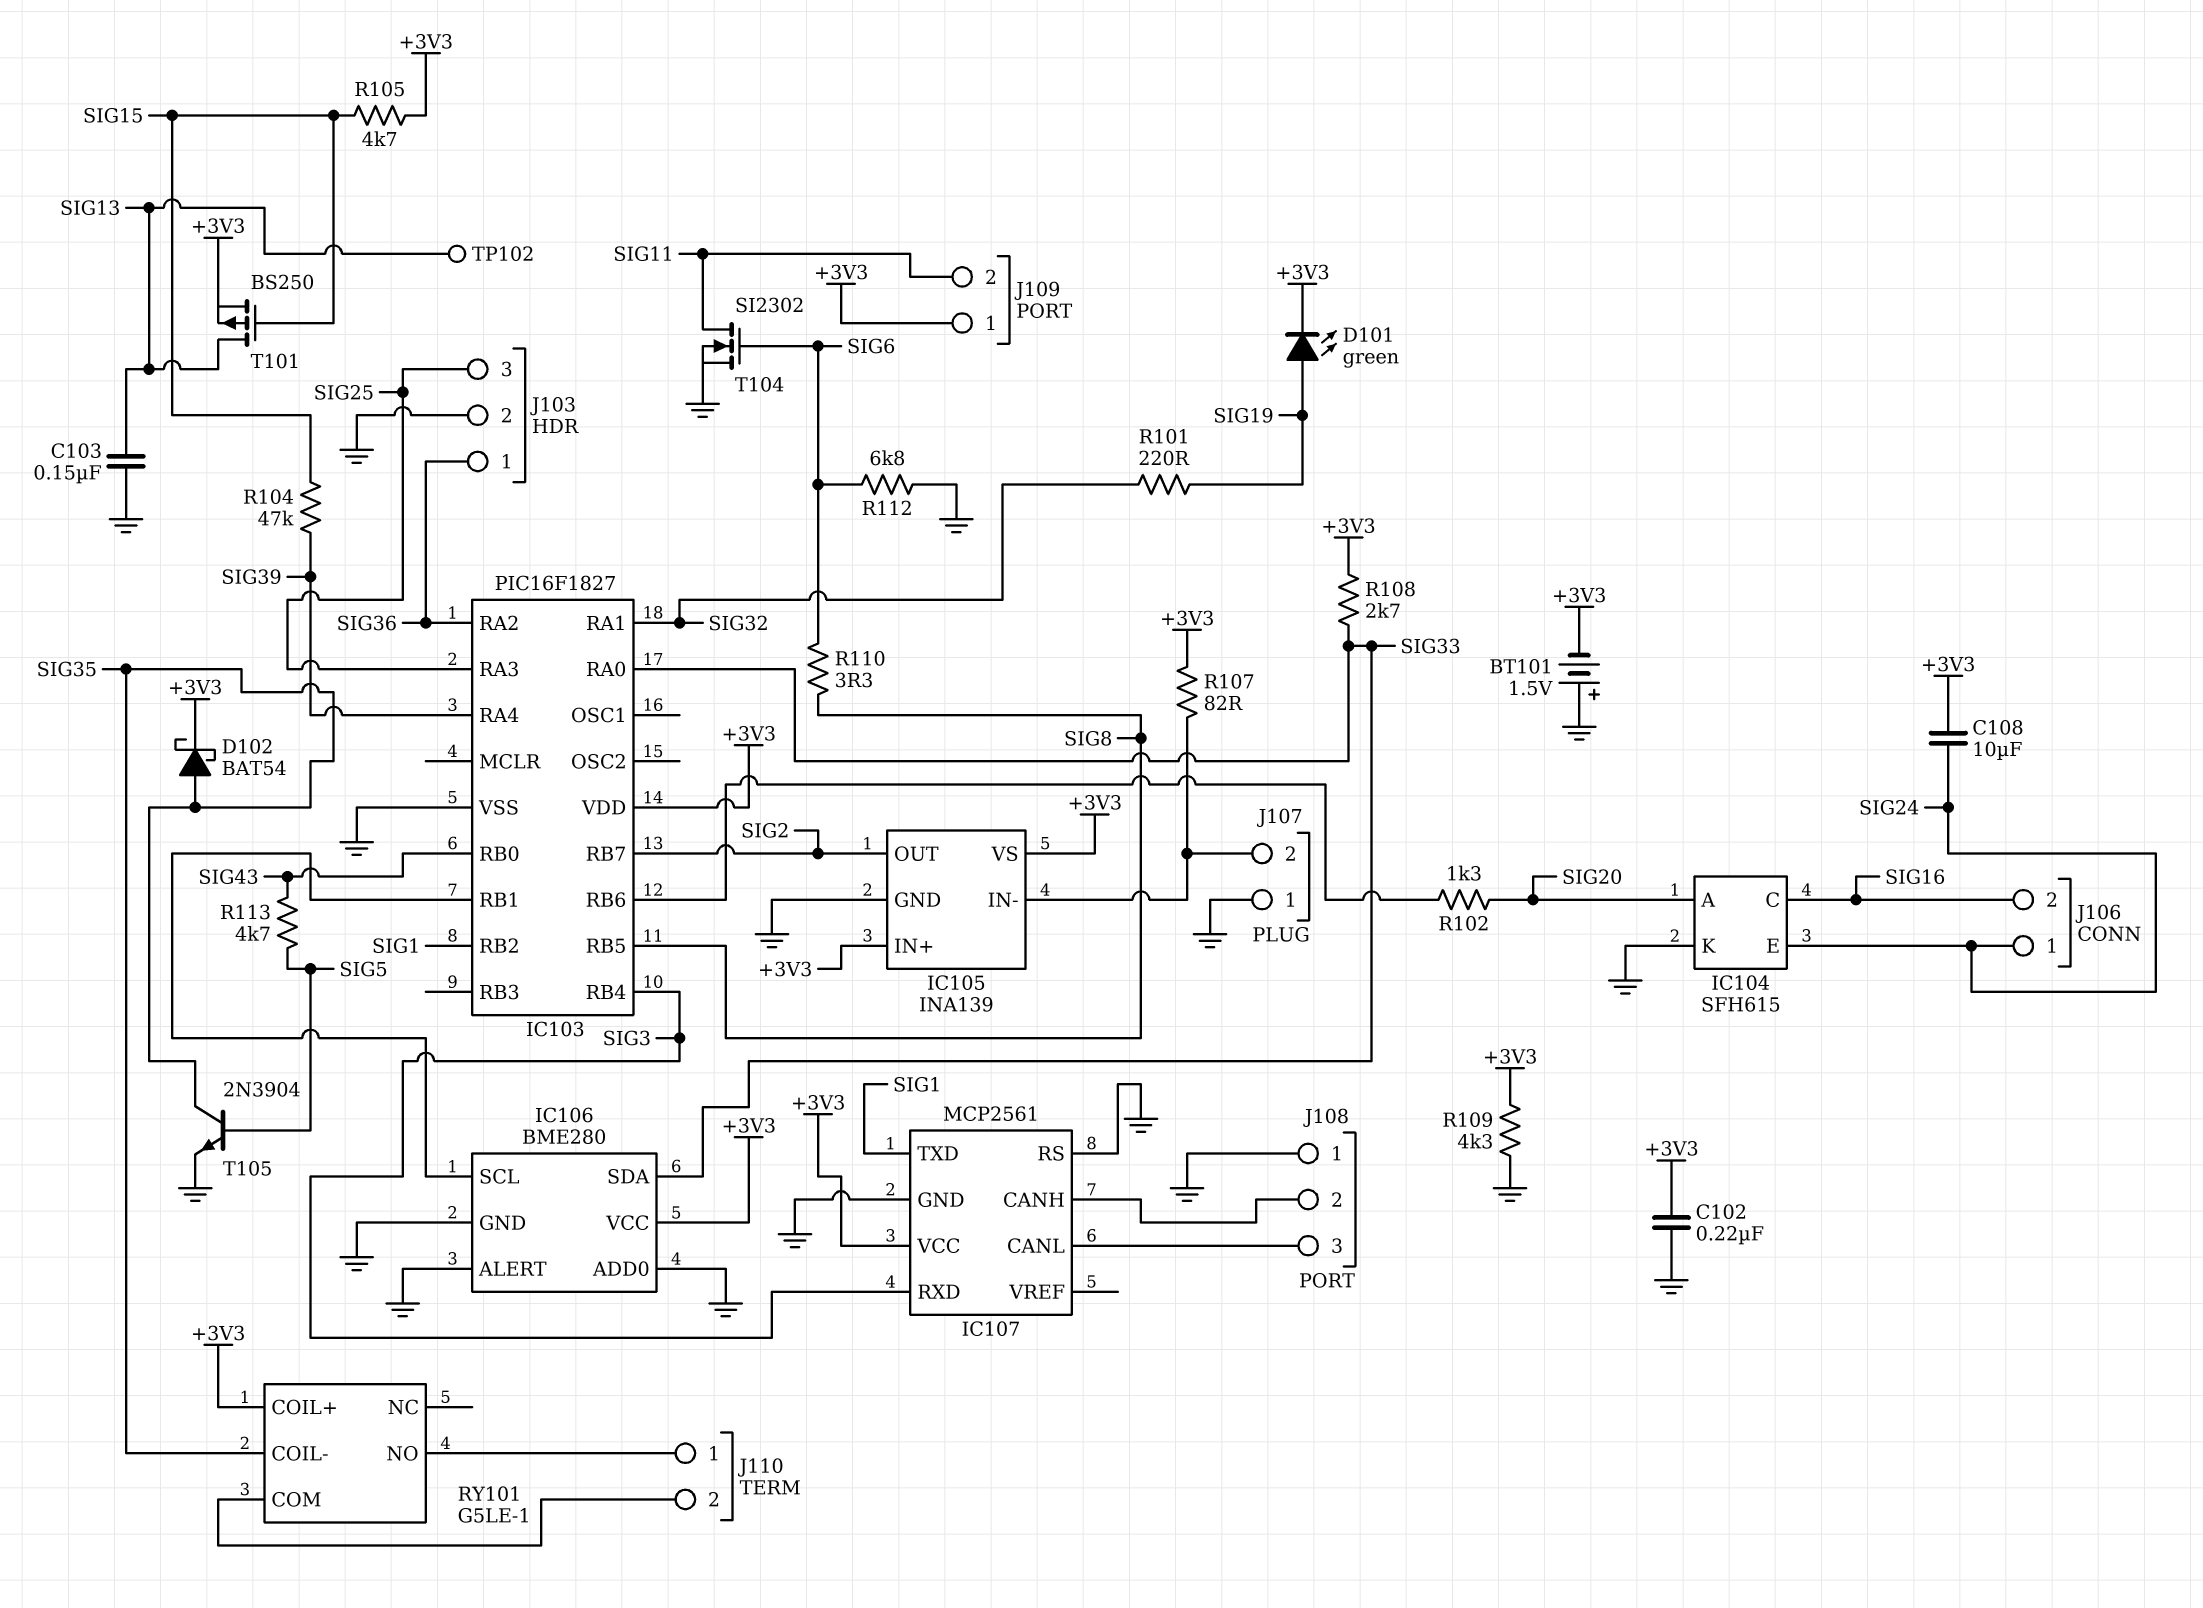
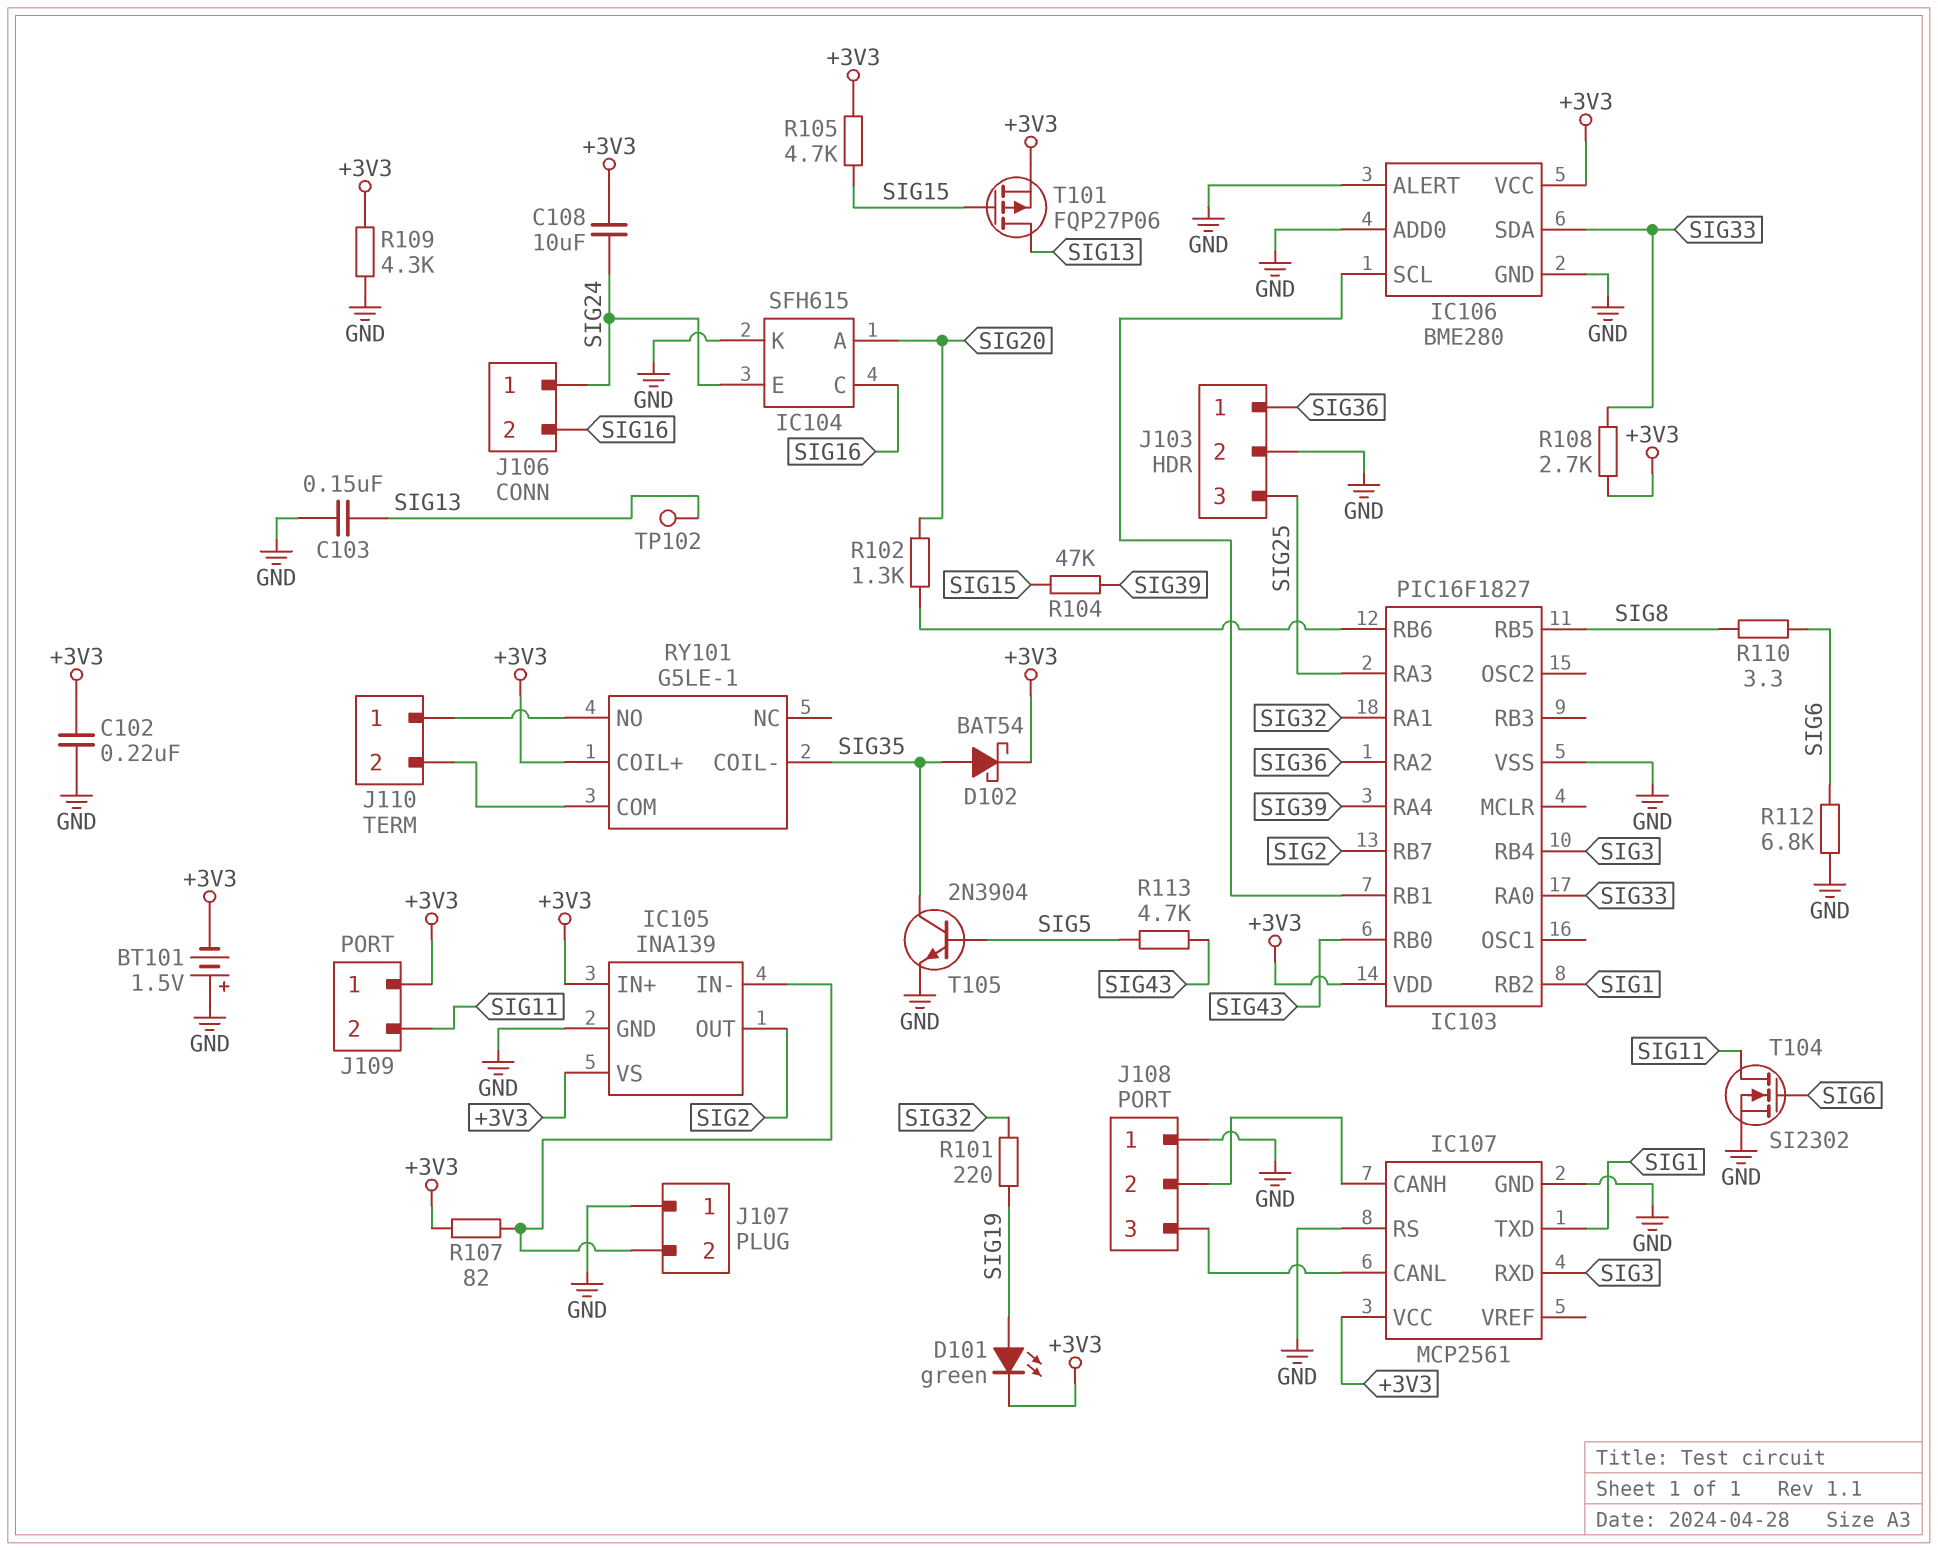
T101: PMOS BS250 (G SIG15, D SIG13, S +3V3) -> PMOS FQP27P06 (G SIG15, D SIG13, S +3V3)

